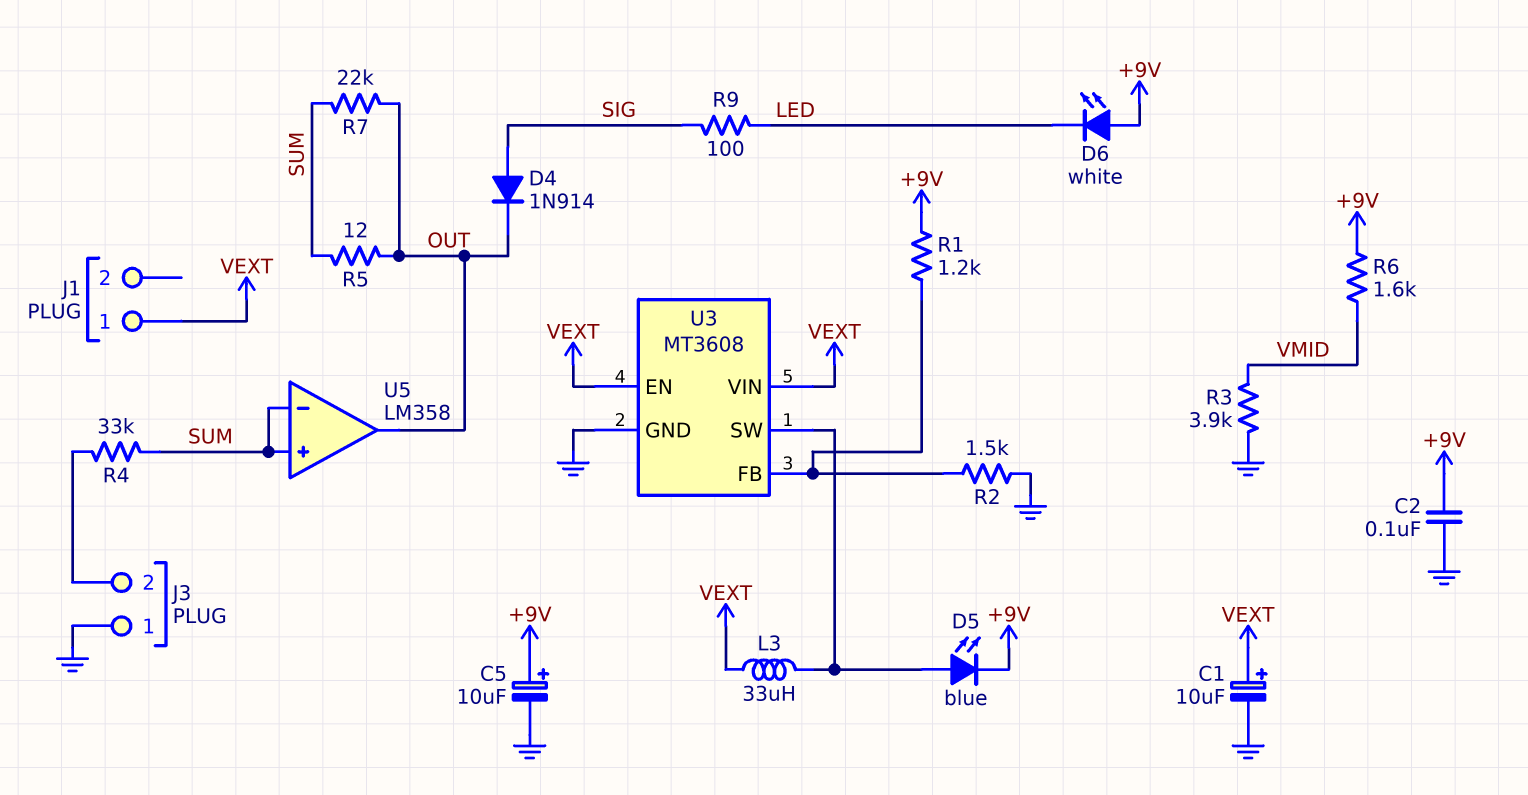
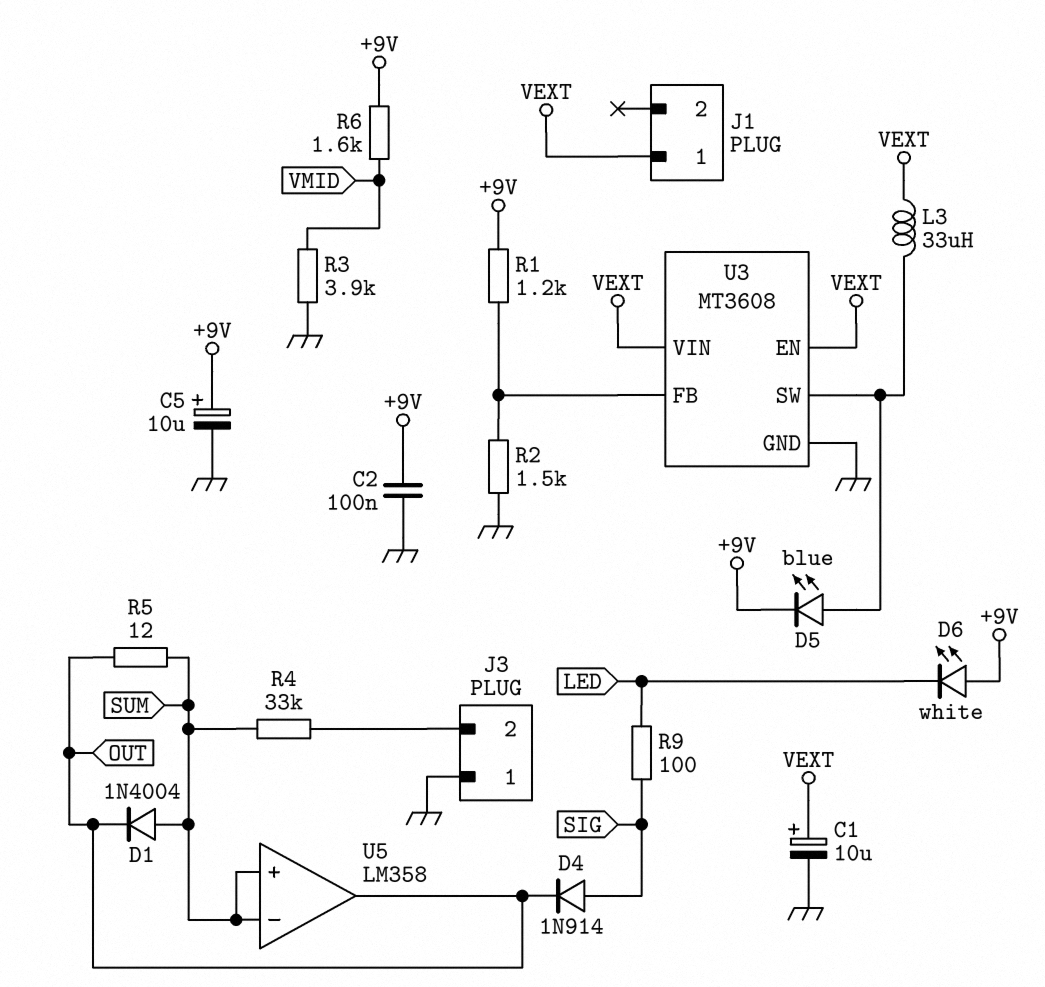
D1: none -> diode 1N4004 (A SUM, K OUT)
R7: 22k (OUT, SUM) -> none

